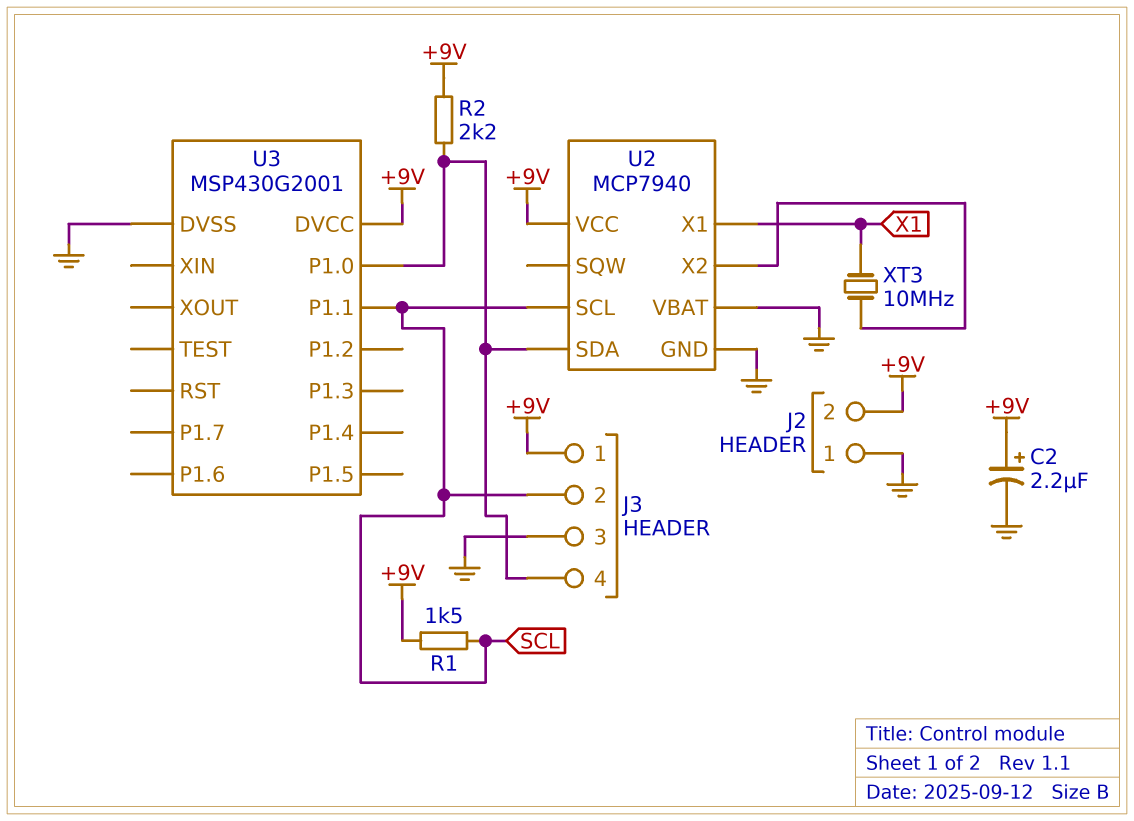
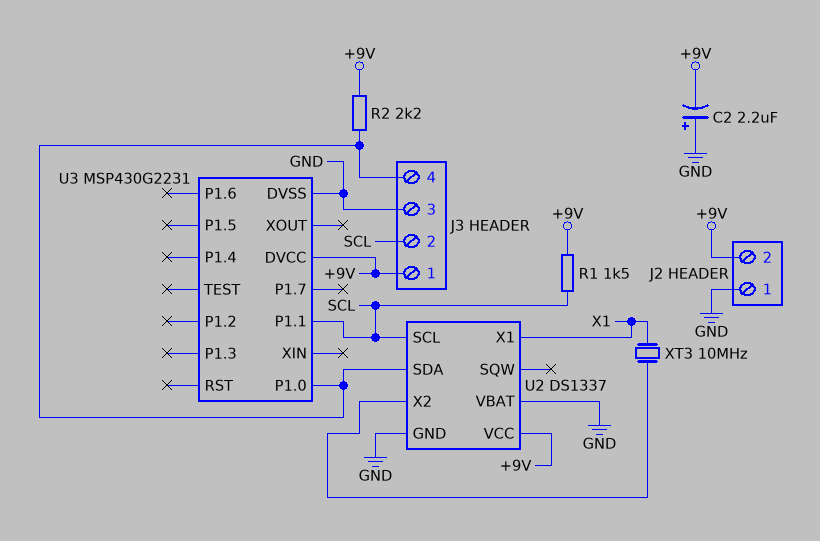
C2: 2.2uF (plus +9V, minus GND) -> 2.2uF (plus GND, minus +9V)
U2: MCP7940 -> DS1337
U3: MSP430G2001 -> MSP430G2231

